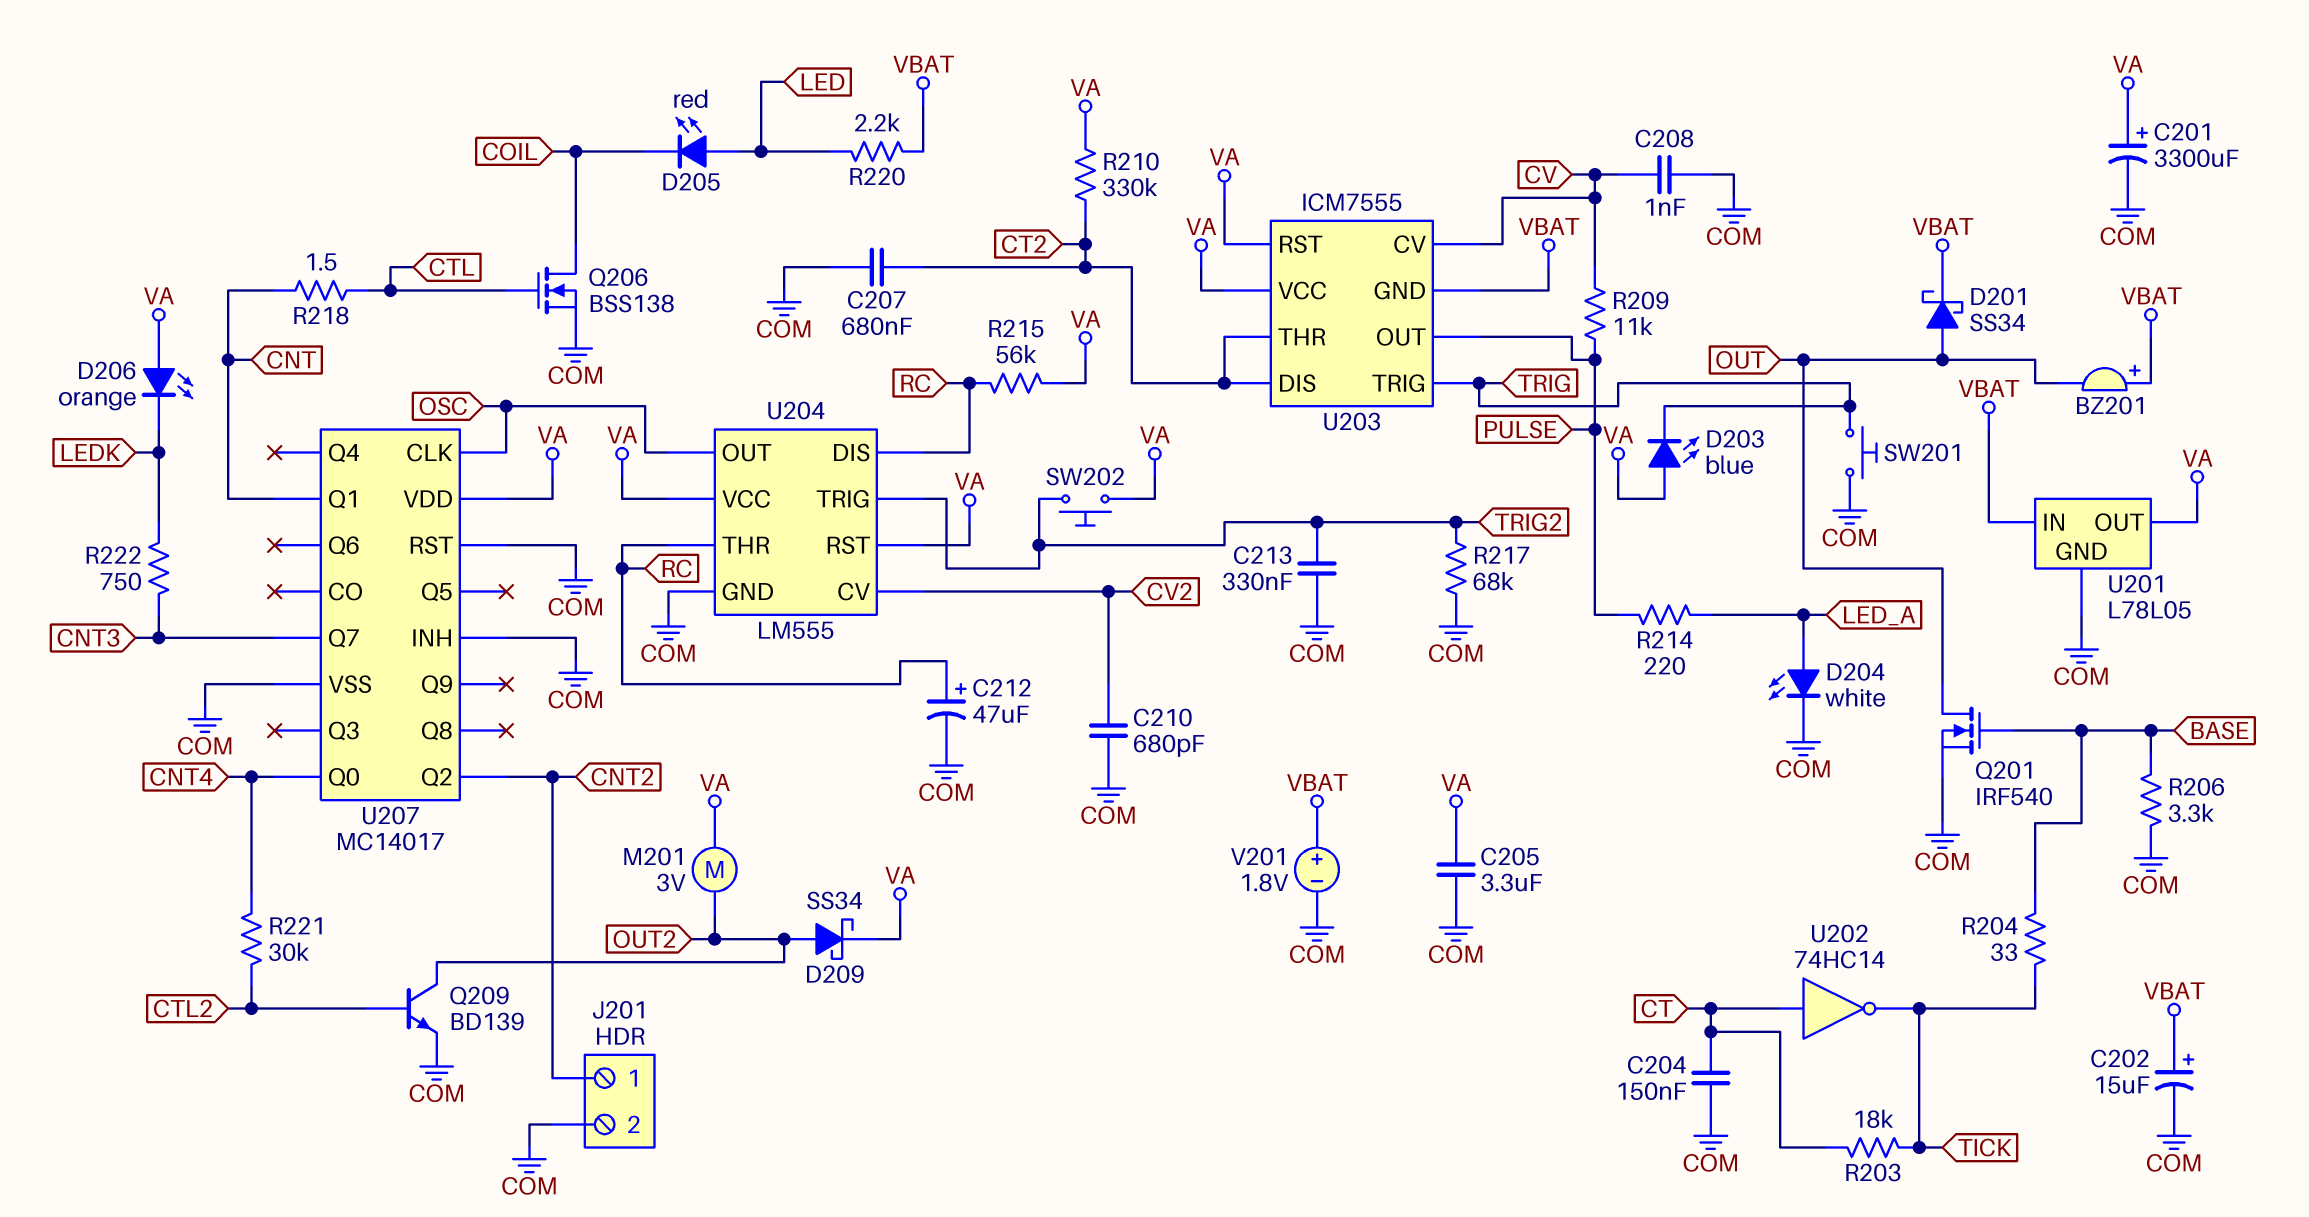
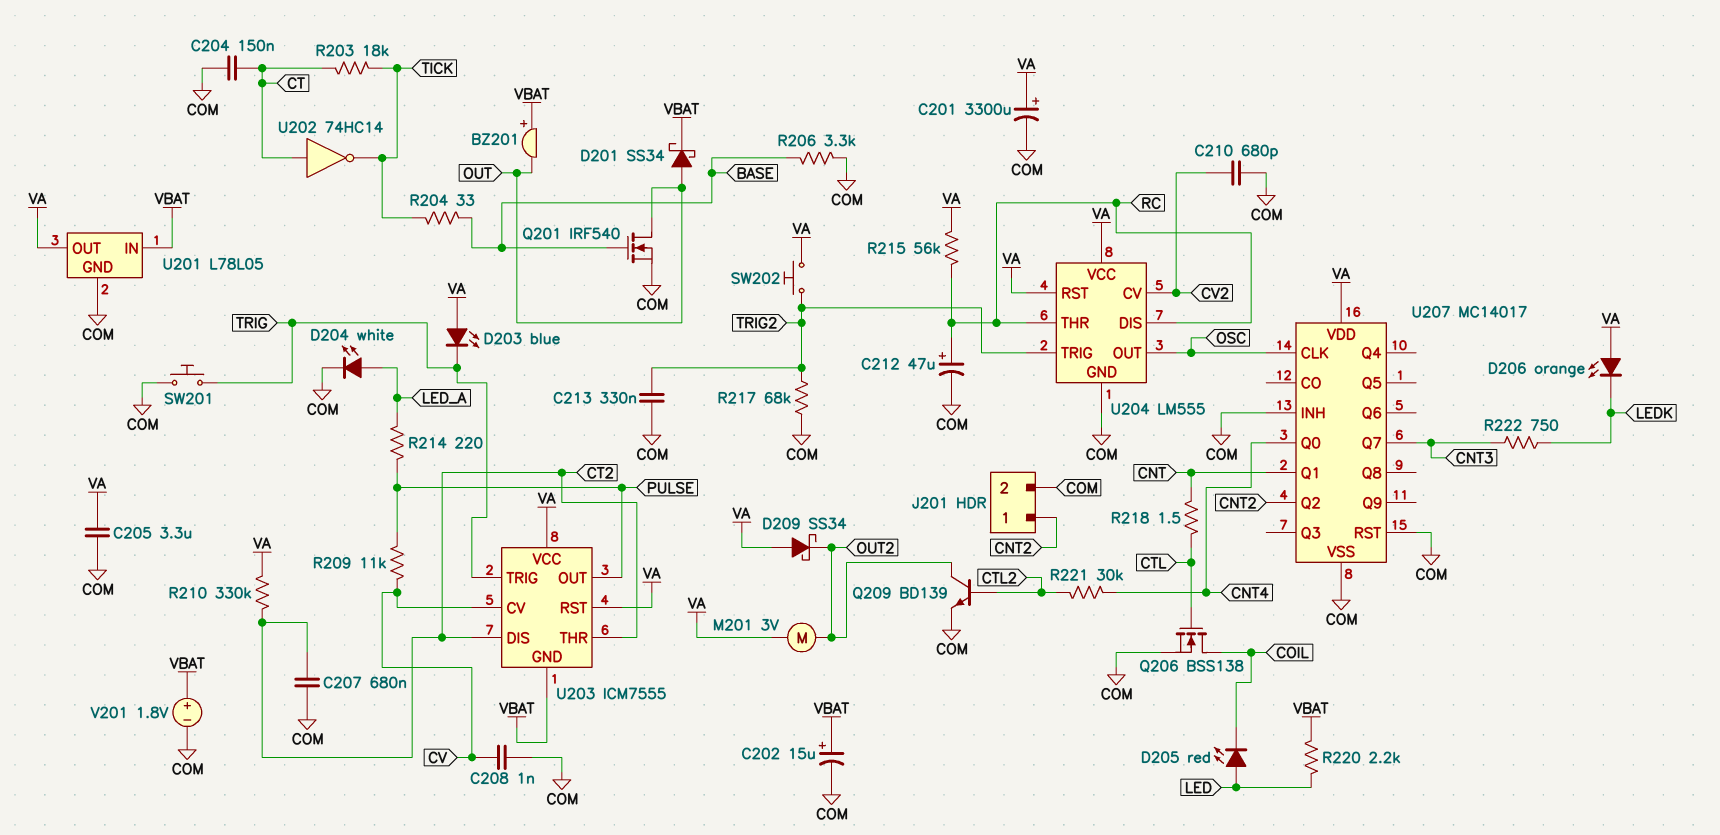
D209: schottky SS34 (A OUT2, K VA) -> schottky SS34 (A VA, K OUT2)

